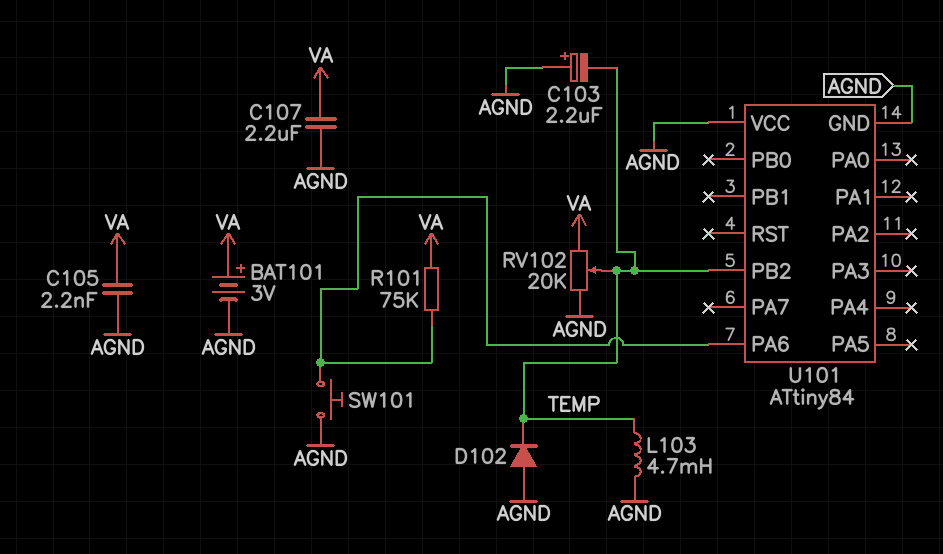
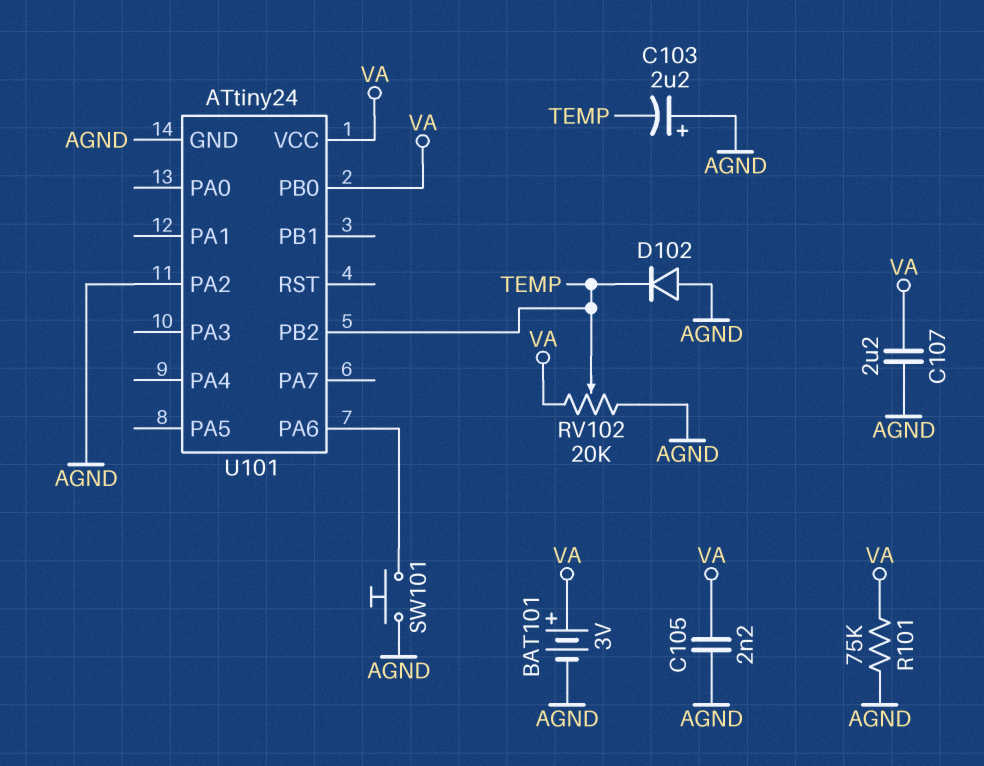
L103: 4.7mH (AGND, TEMP) -> none
R101: 75k (U101/PA6, VA) -> 75k (AGND, VA)
U101: ATtiny84 -> ATtiny24
U101 pin PA2: none -> AGND
U101 pin PB0: none -> VA
U101 pin VCC: AGND -> VA

